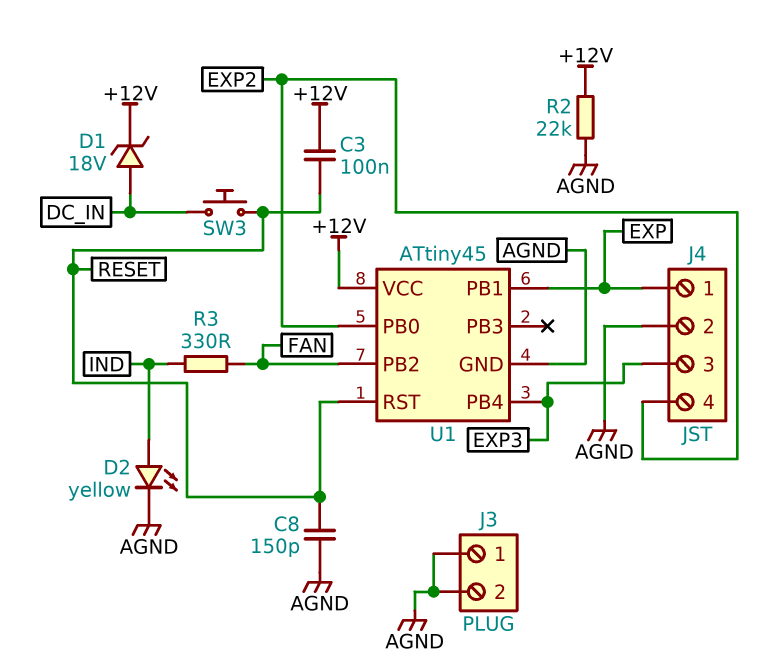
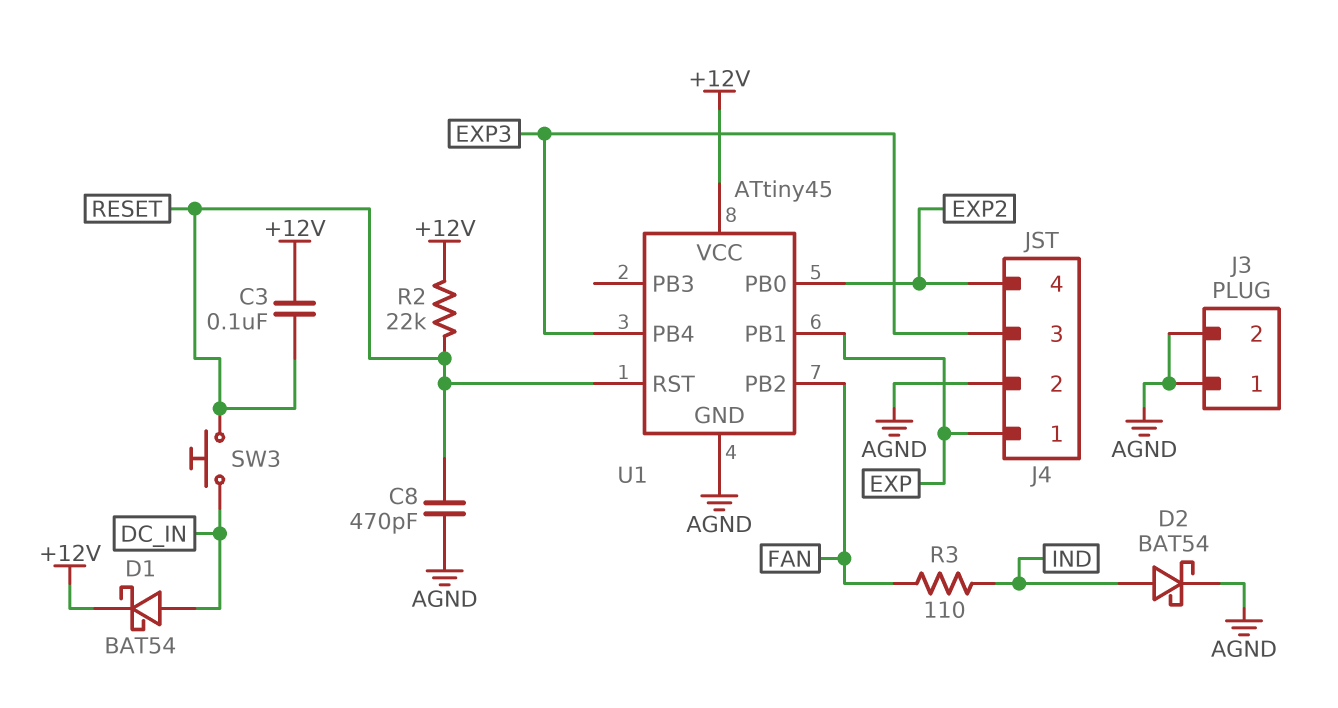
C8: 150pF (AGND, RESET) -> 470pF (AGND, RESET)
D1: zener 18V (A DC_IN, K +12V) -> schottky BAT54 (A DC_IN, K +12V)
D2: LED yellow (A IND, K AGND) -> schottky BAT54 (A IND, K AGND)
R2: 22k (+12V, AGND) -> 22k (+12V, RESET)
R3: 330 (FAN, IND) -> 110 (FAN, IND)

